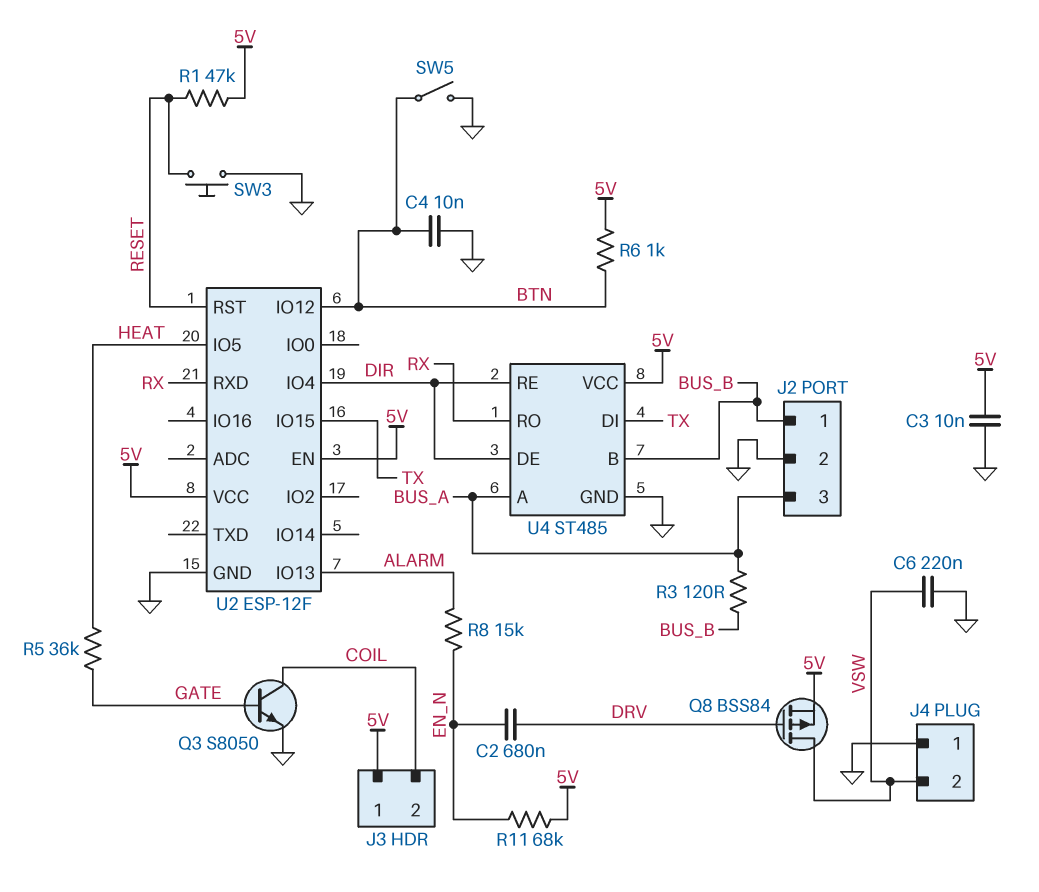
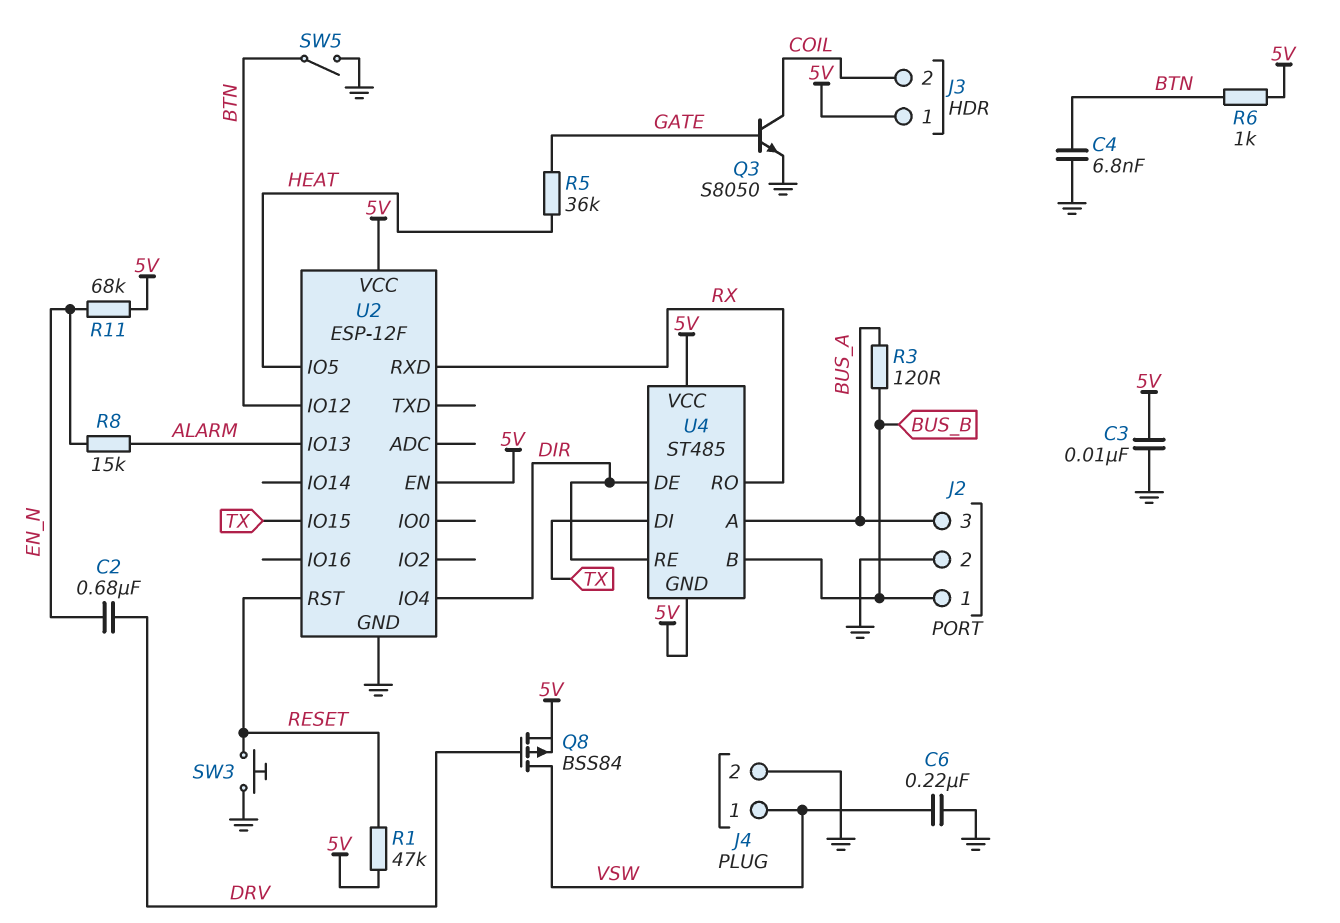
C4: 10nF (BTN, GND) -> 6.8nF (BTN, GND)
J4 pin 1: GND -> VSW
J4 pin 2: VSW -> GND
U4 pin GND: GND -> 5V

